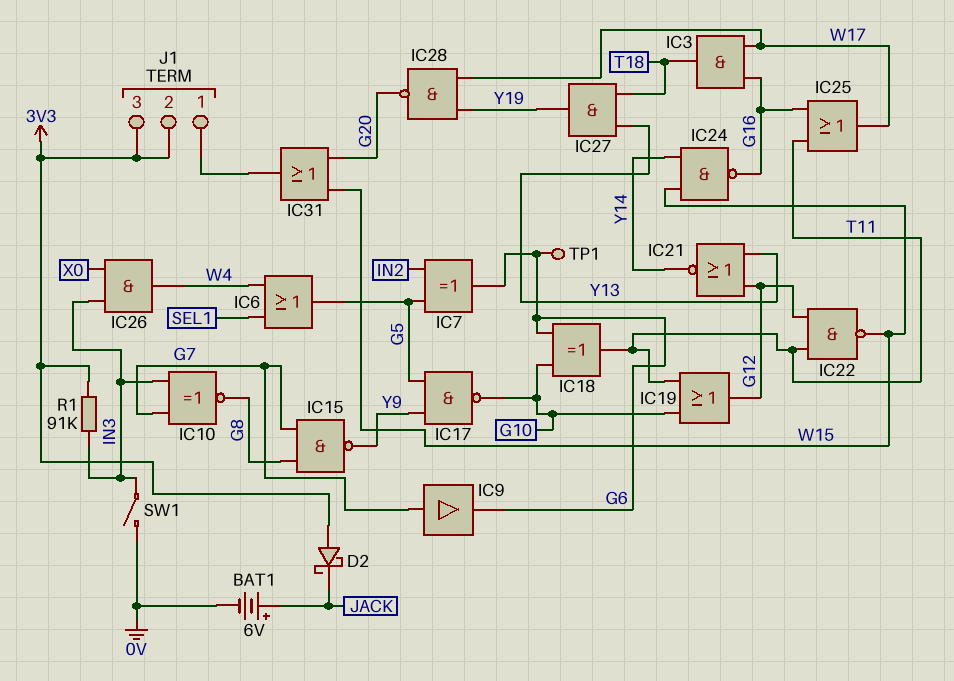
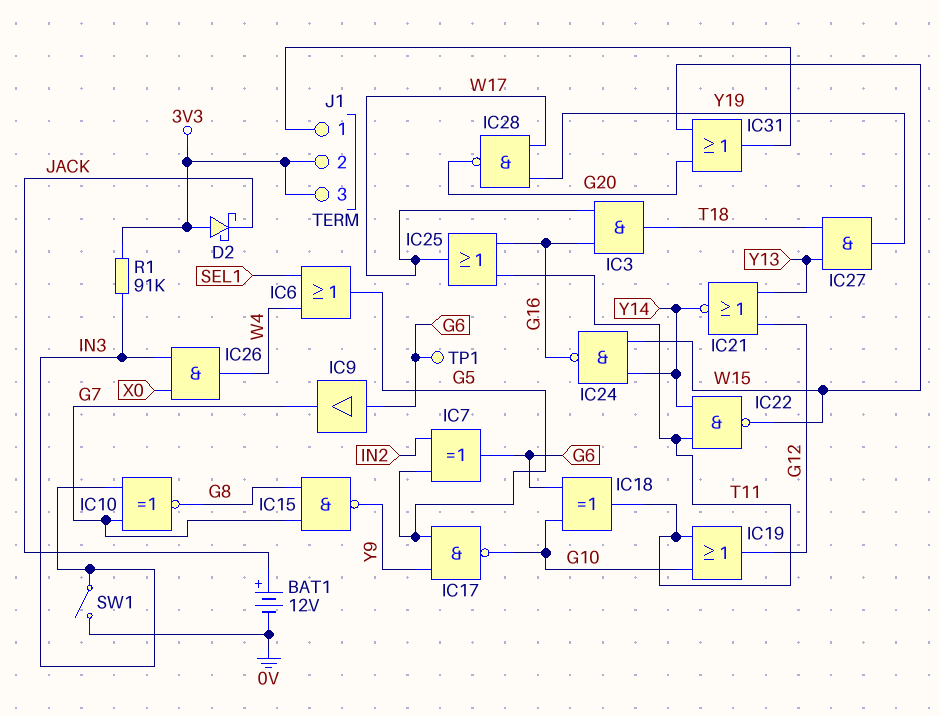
BAT1: 6V (plus JACK, minus 0V) -> 12V (plus JACK, minus 0V)
IC9: buffer (in G7, out G6) -> buffer (in G6, out G7)
IC22: NAND (in G12, in T11, out W15) -> NAND (in T11, in Y14, out W15)

